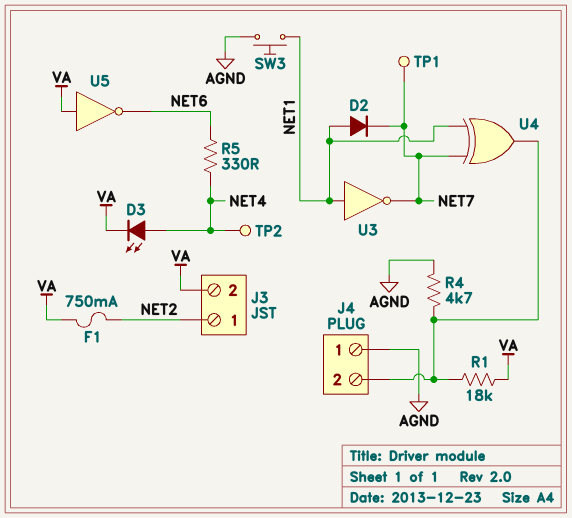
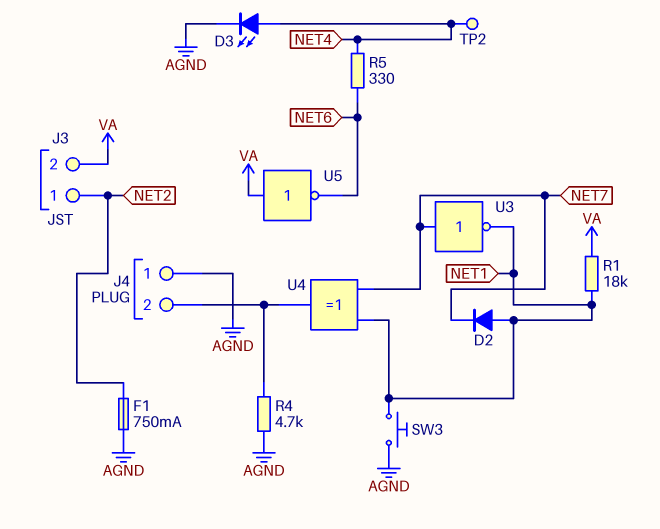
D3: LED (A NET4, K VA) -> LED (A NET4, K AGND)
F1: 750mA (NET2, VA) -> 750mA (AGND, NET2)
R1: 18k (J4/2, VA) -> 18k (NET1, VA)
TP1: test point (NET7) -> none
U3: NOT (in NET1, out NET7) -> NOT (in NET7, out NET1)

